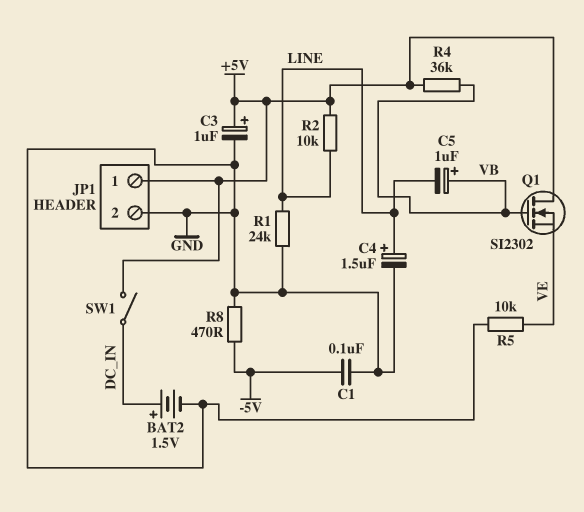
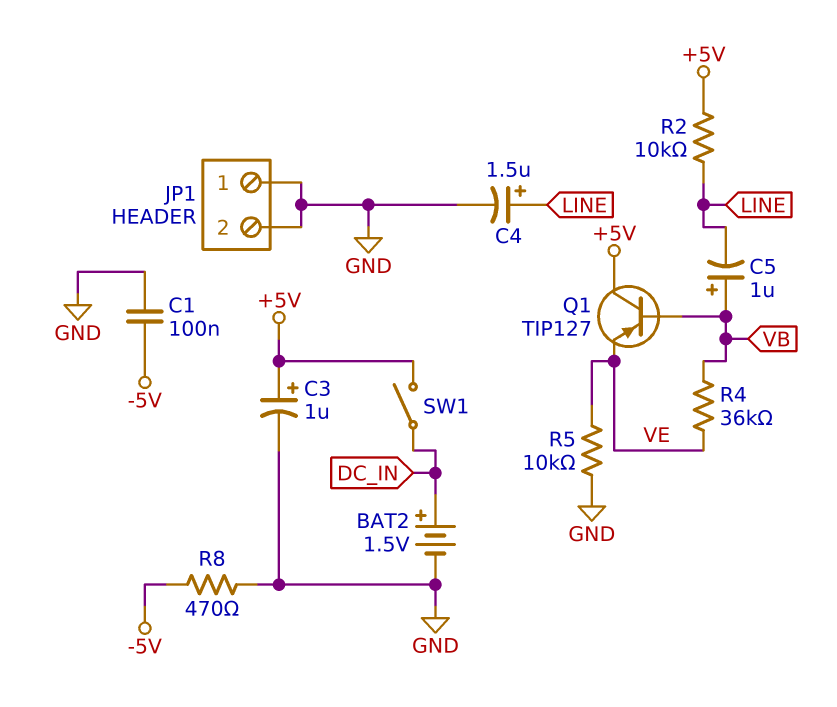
JP1 pin 1: +5V -> GND
Q1: NMOS SI2302 (G VB, D +5V, S VE) -> PNP TIP127 (B VB, C +5V, E VE)
R1: 24k (GND, LINE) -> none
R4: 36k (+5V, VB) -> 36k (VB, VE)

